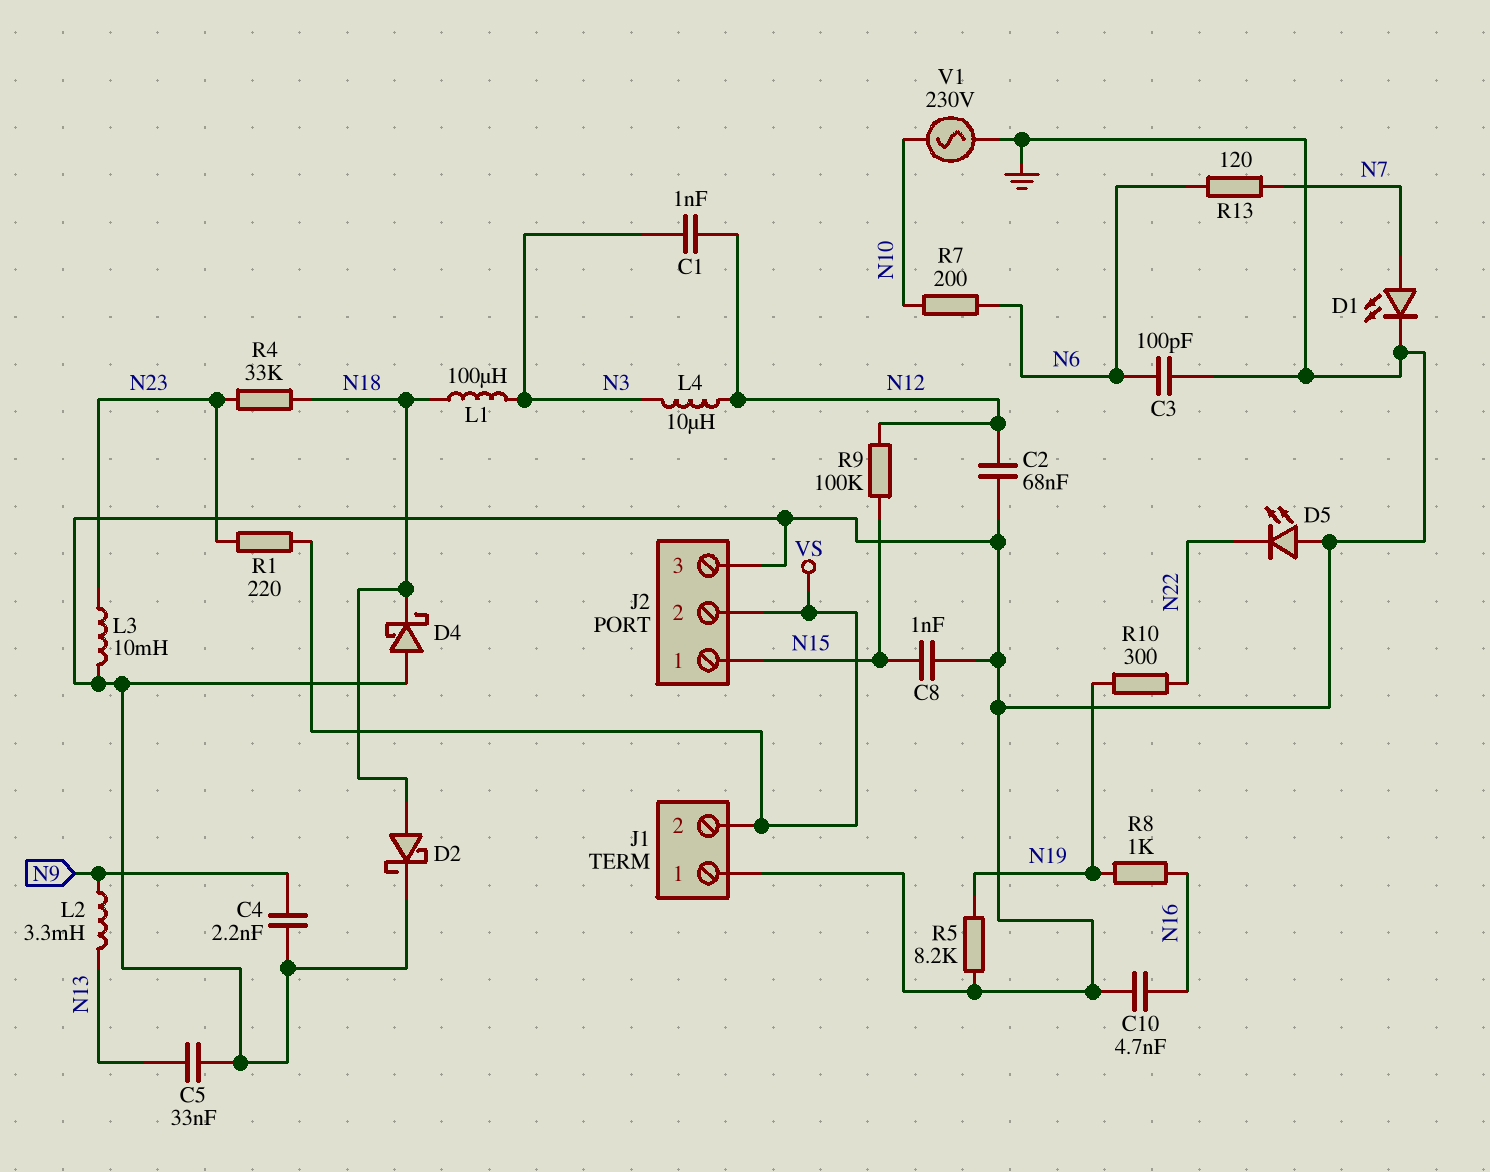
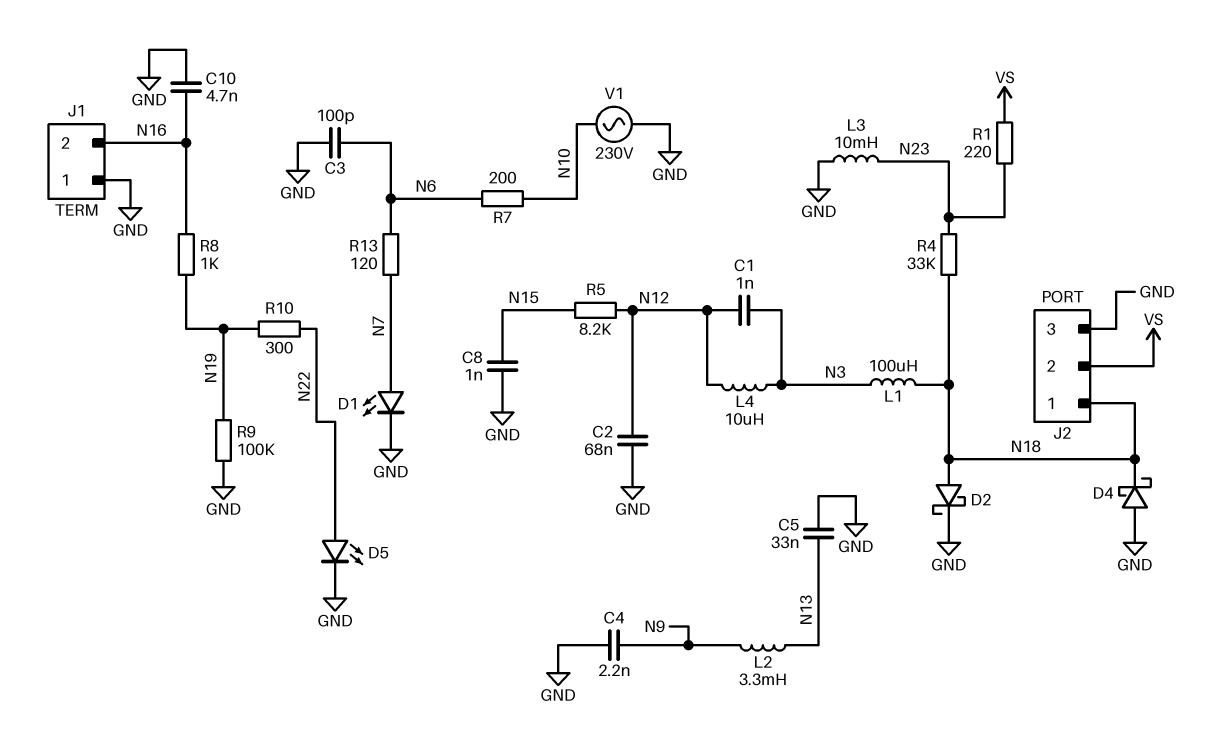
D5: LED (A GND, K N22) -> LED (A N22, K GND)
J1 pin 2: VS -> N16
J2 pin 1: N15 -> N18
R5: 8.2k (GND, N19) -> 8.2k (N12, N15)
R9: 100k (N12, N15) -> 100k (GND, N19)

